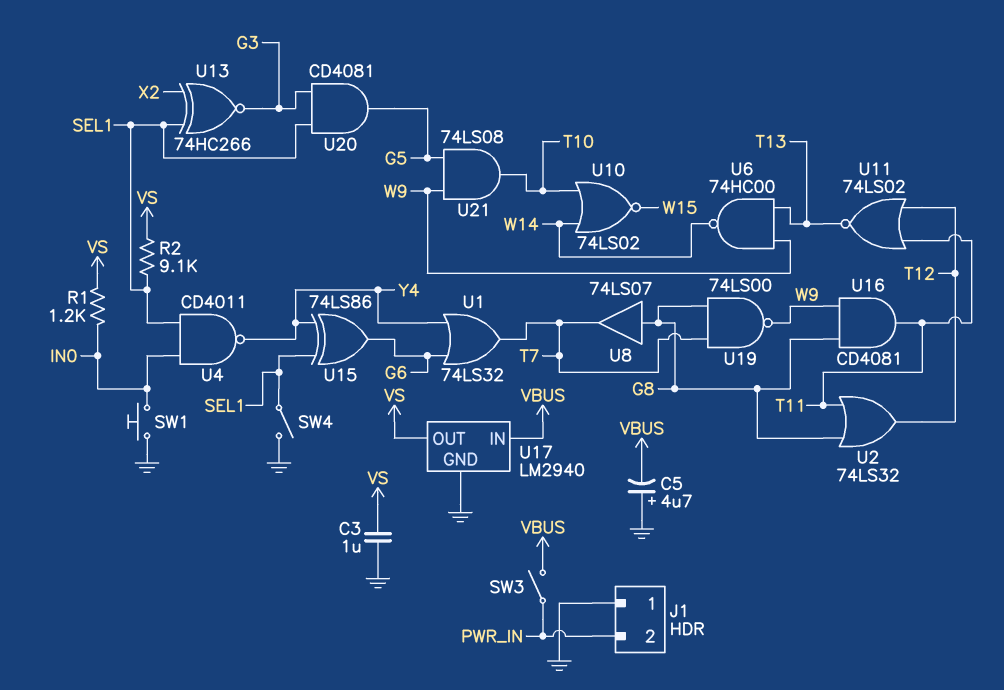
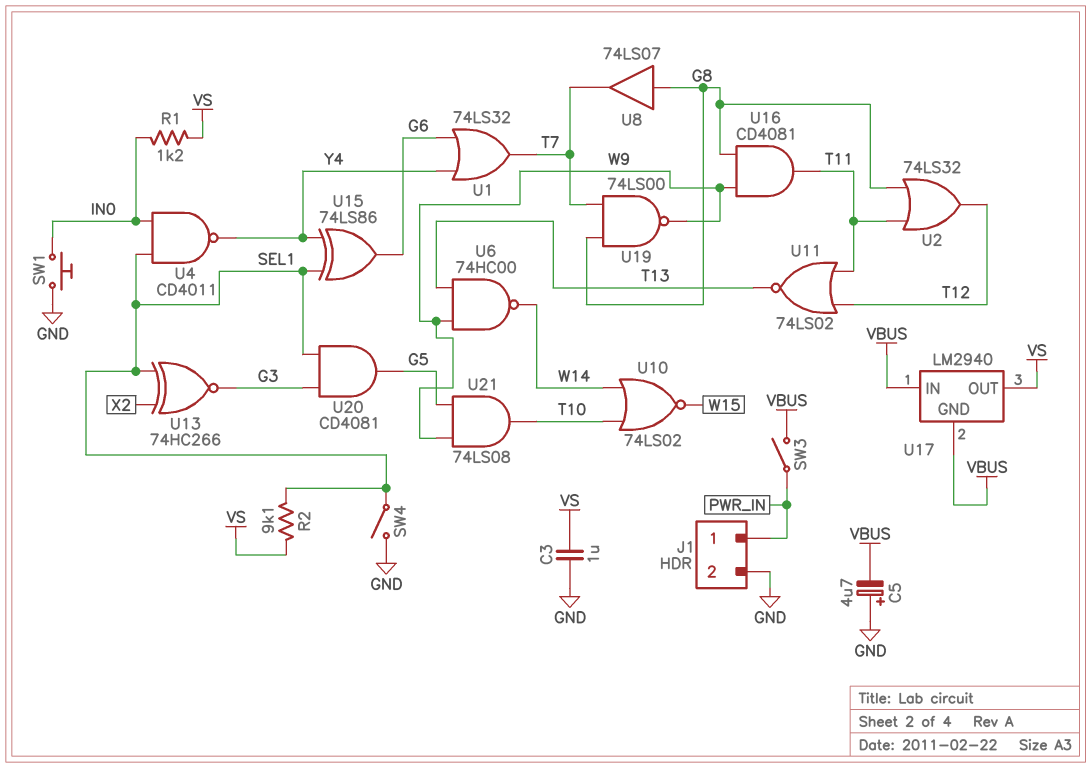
J1 pin 1: GND -> PWR_IN
J1 pin 2: PWR_IN -> GND
U17 pin GND: GND -> VBUS

